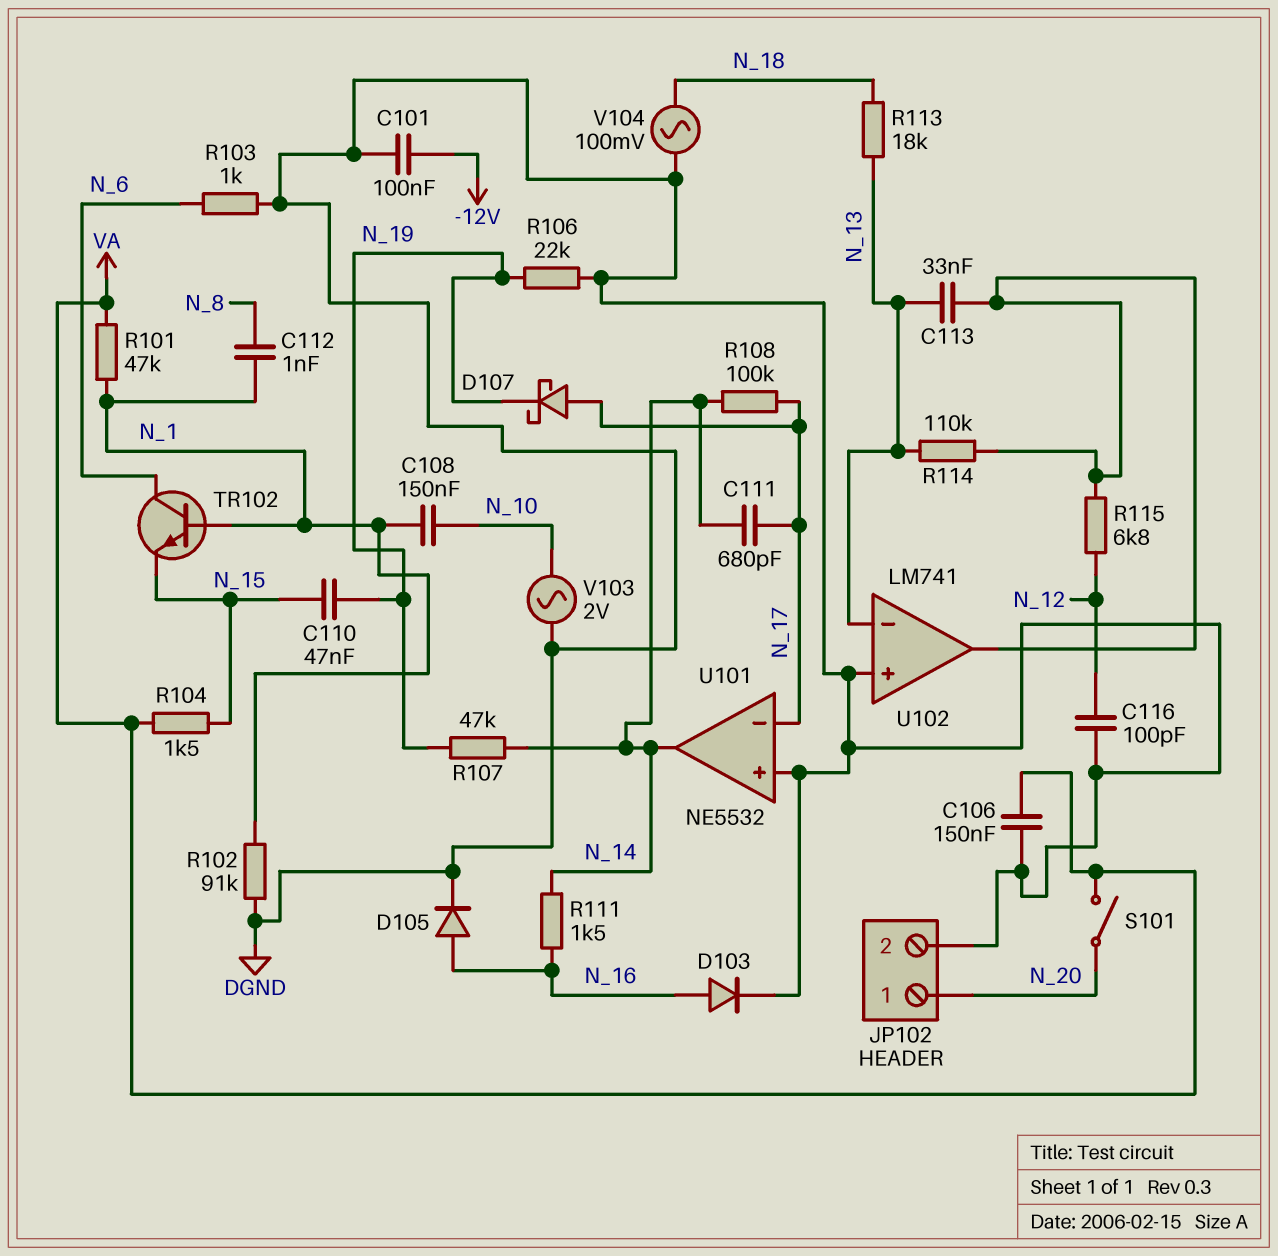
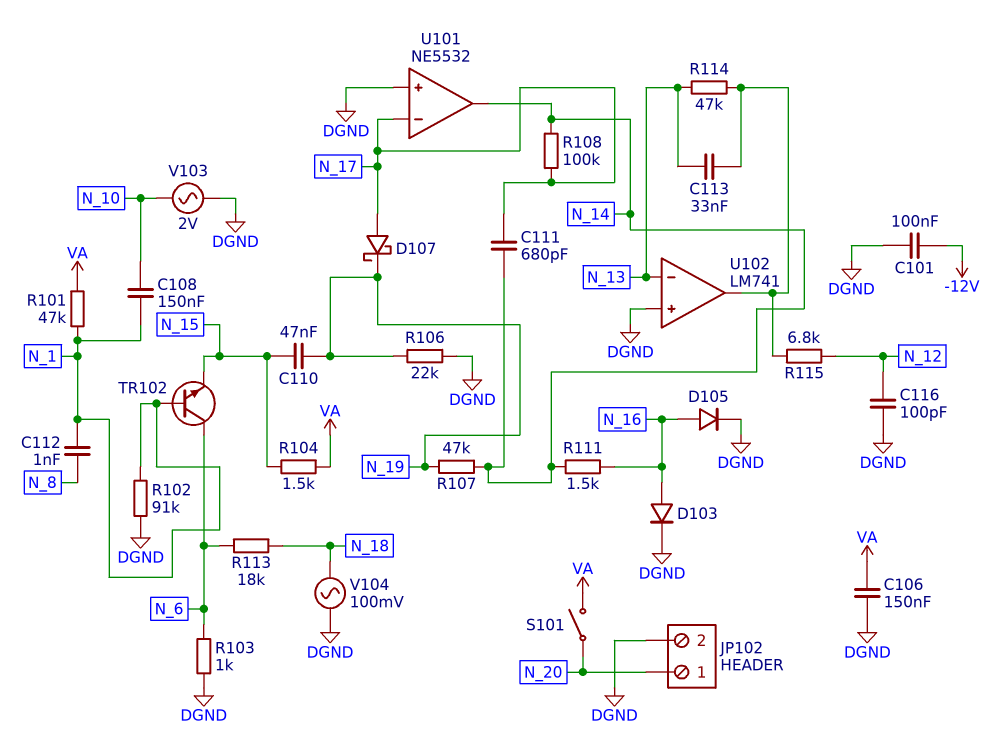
R113: 18k (N_13, N_18) -> 18k (N_6, N_18)
R114: 110k (N_13, U102/out) -> 47k (N_13, U102/out)

